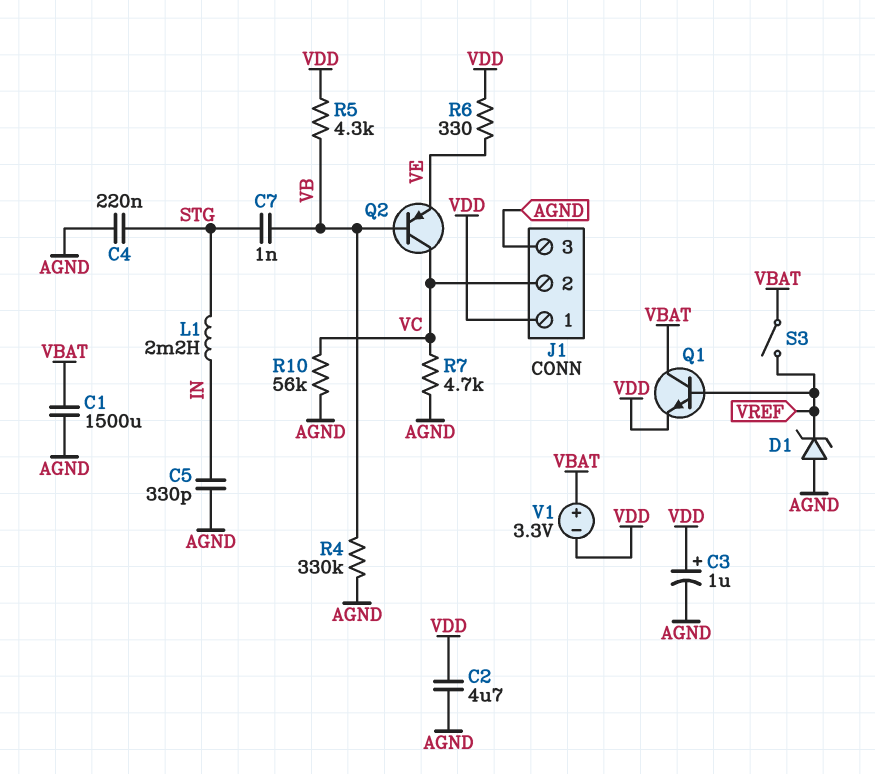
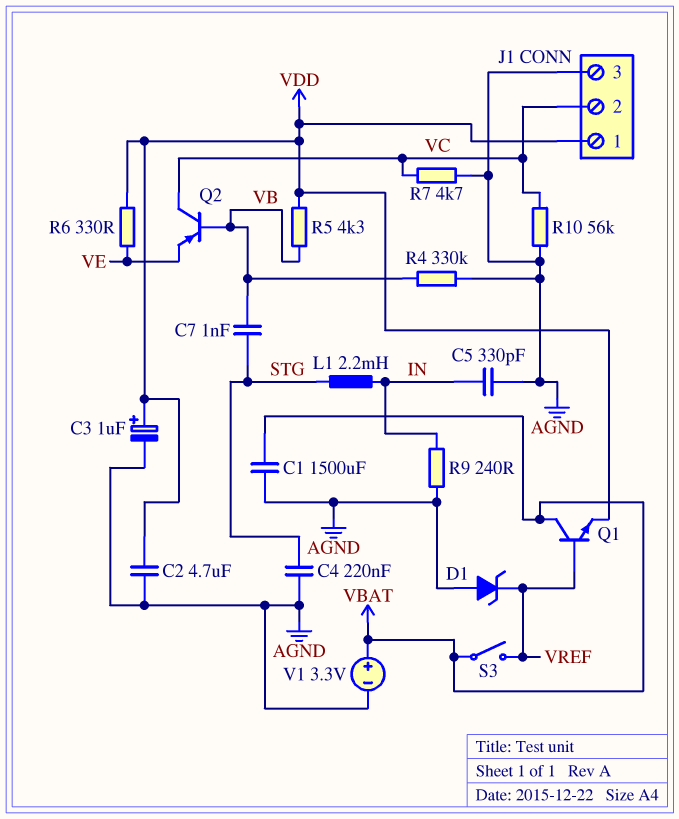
R9: none -> 240 (AGND, IN)
V1: 3.3V (plus VBAT, minus VDD) -> 3.3V (plus VBAT, minus AGND)

